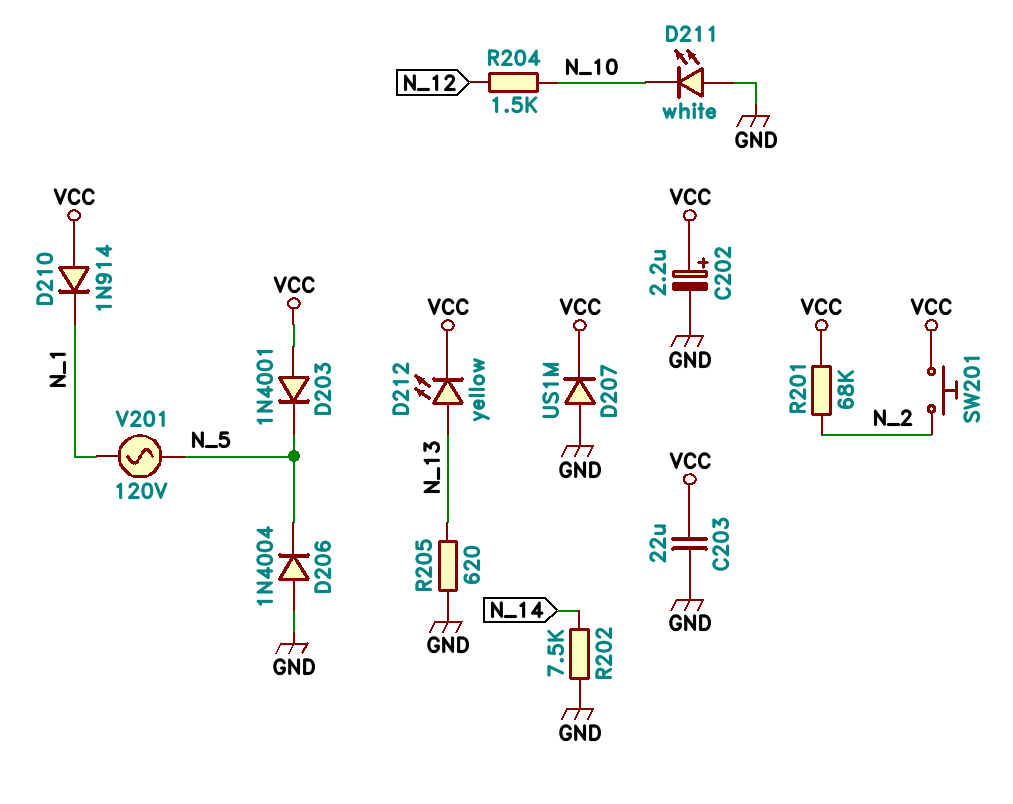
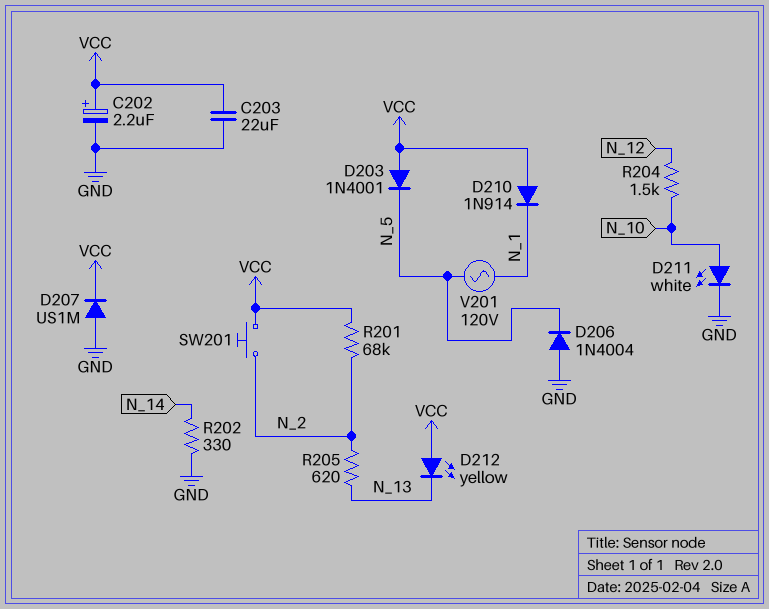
D211: LED white (A GND, K N_10) -> LED white (A N_10, K GND)
D212: LED yellow (A N_13, K VCC) -> LED yellow (A VCC, K N_13)
R202: 7.5k (GND, N_14) -> 330 (GND, N_14)
R205: 620 (GND, N_13) -> 620 (N_2, N_13)

